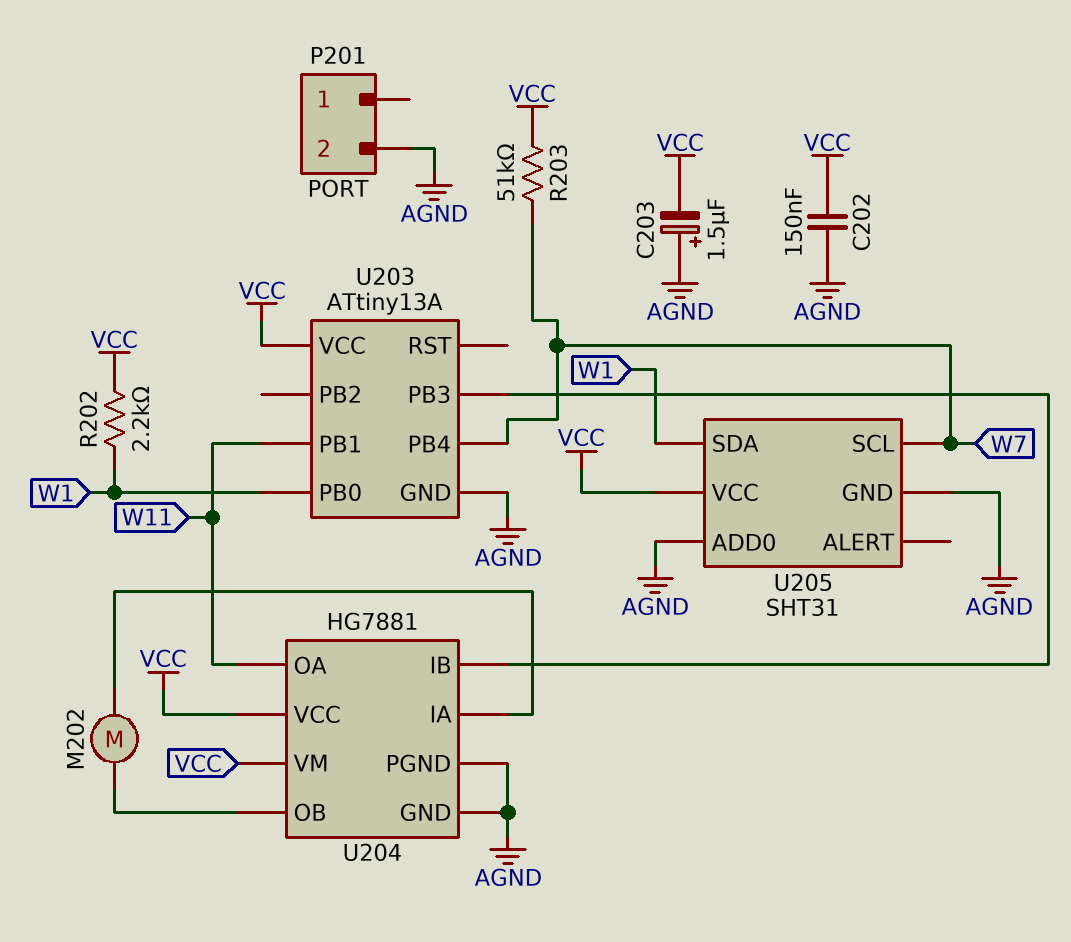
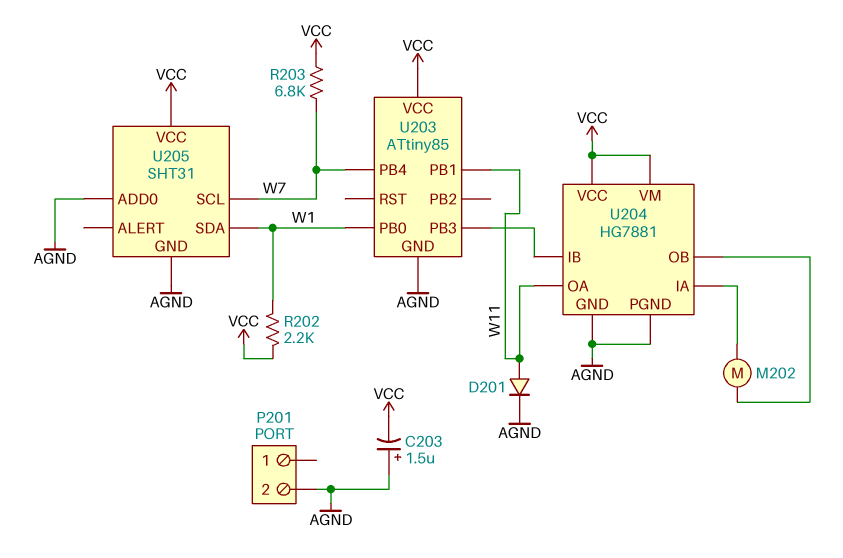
C202: 150nF (AGND, VCC) -> none
D201: none -> diode (A W11, K AGND)
R203: 51k (VCC, W7) -> 6.8k (VCC, W7)
U203: ATtiny13A -> ATtiny85

